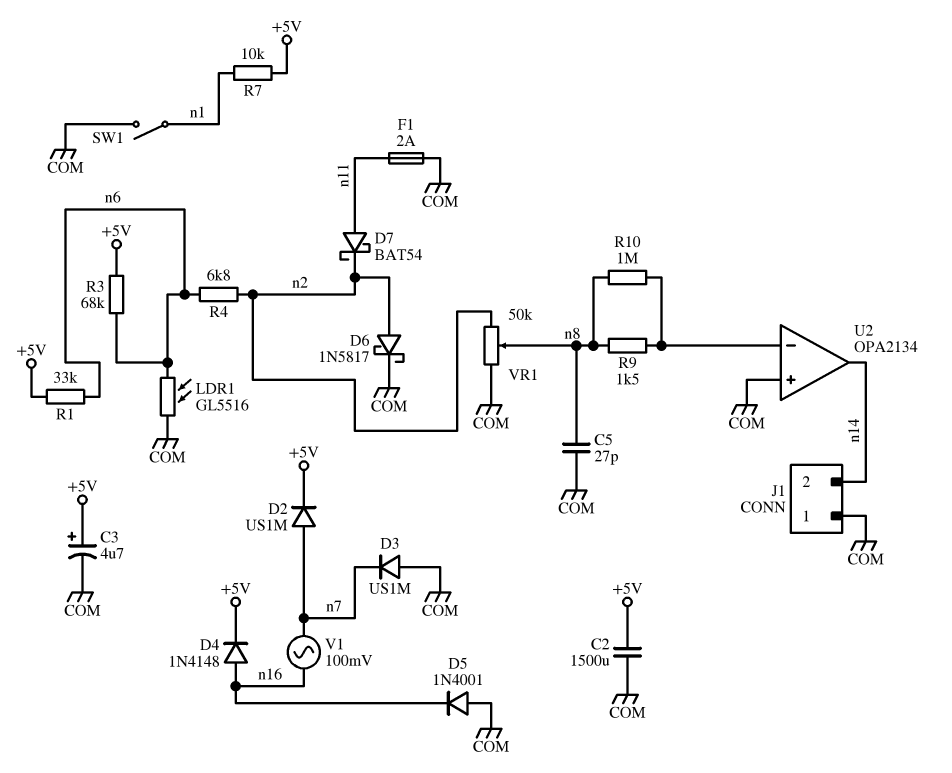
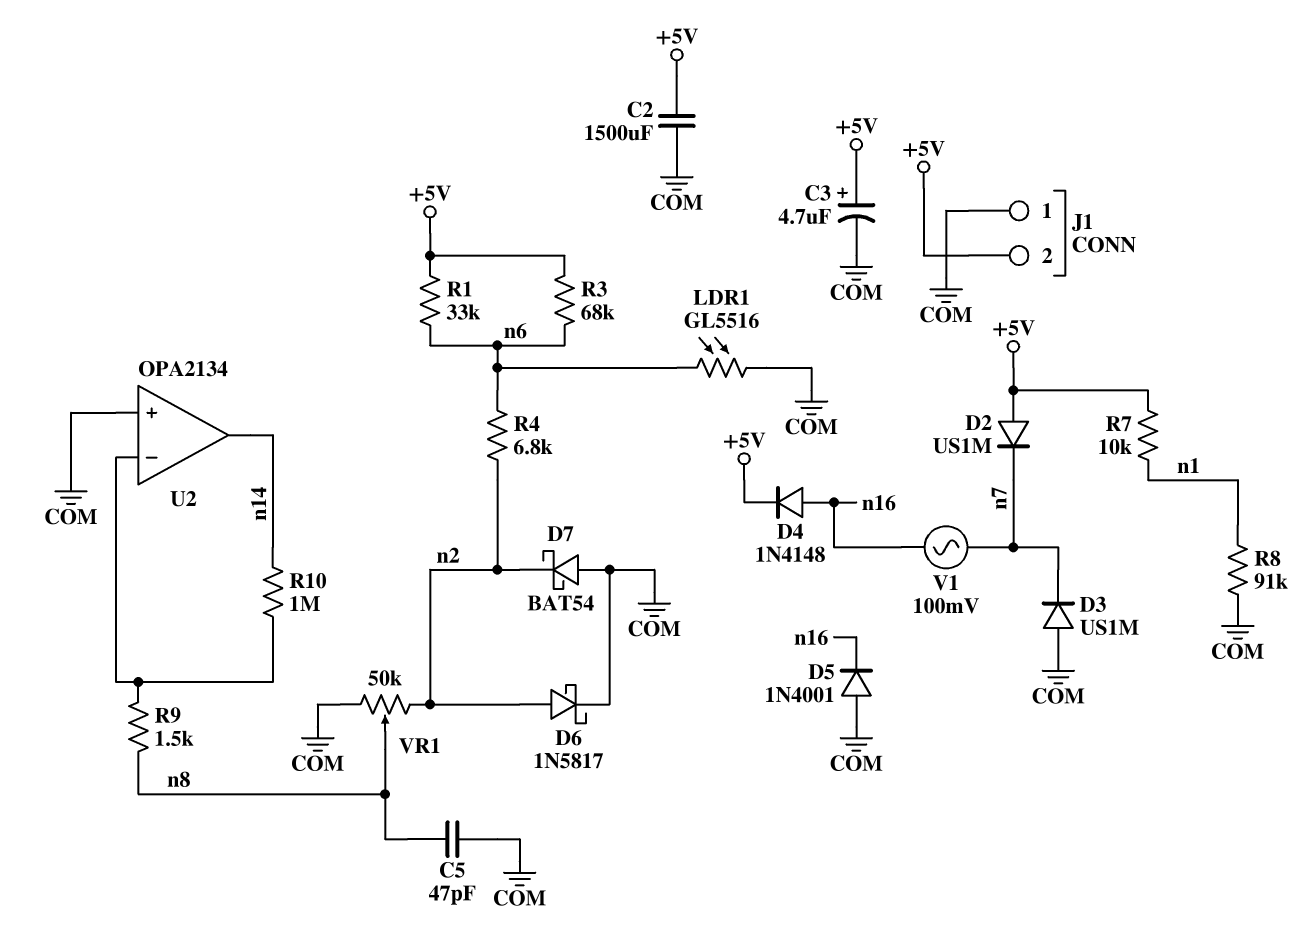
C5: 27pF (COM, n8) -> 47pF (COM, n8)
D2: diode US1M (A n7, K +5V) -> diode US1M (A +5V, K n7)
D7: schottky BAT54 (A n11, K n2) -> schottky BAT54 (A COM, K n2)
F1: 2A (COM, n11) -> none
J1 pin 2: n14 -> +5V
R8: none -> 91k (COM, n1)
R10: 1M (U2/in-, n8) -> 1M (U2/in-, n14)
SW1: switch (COM, n1) -> none

